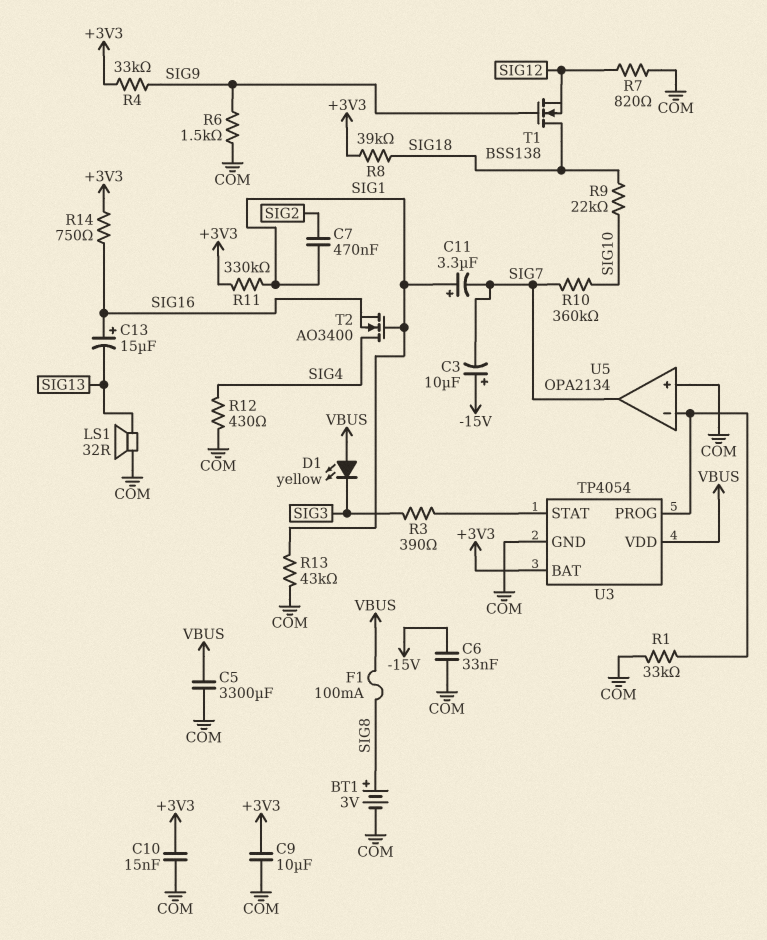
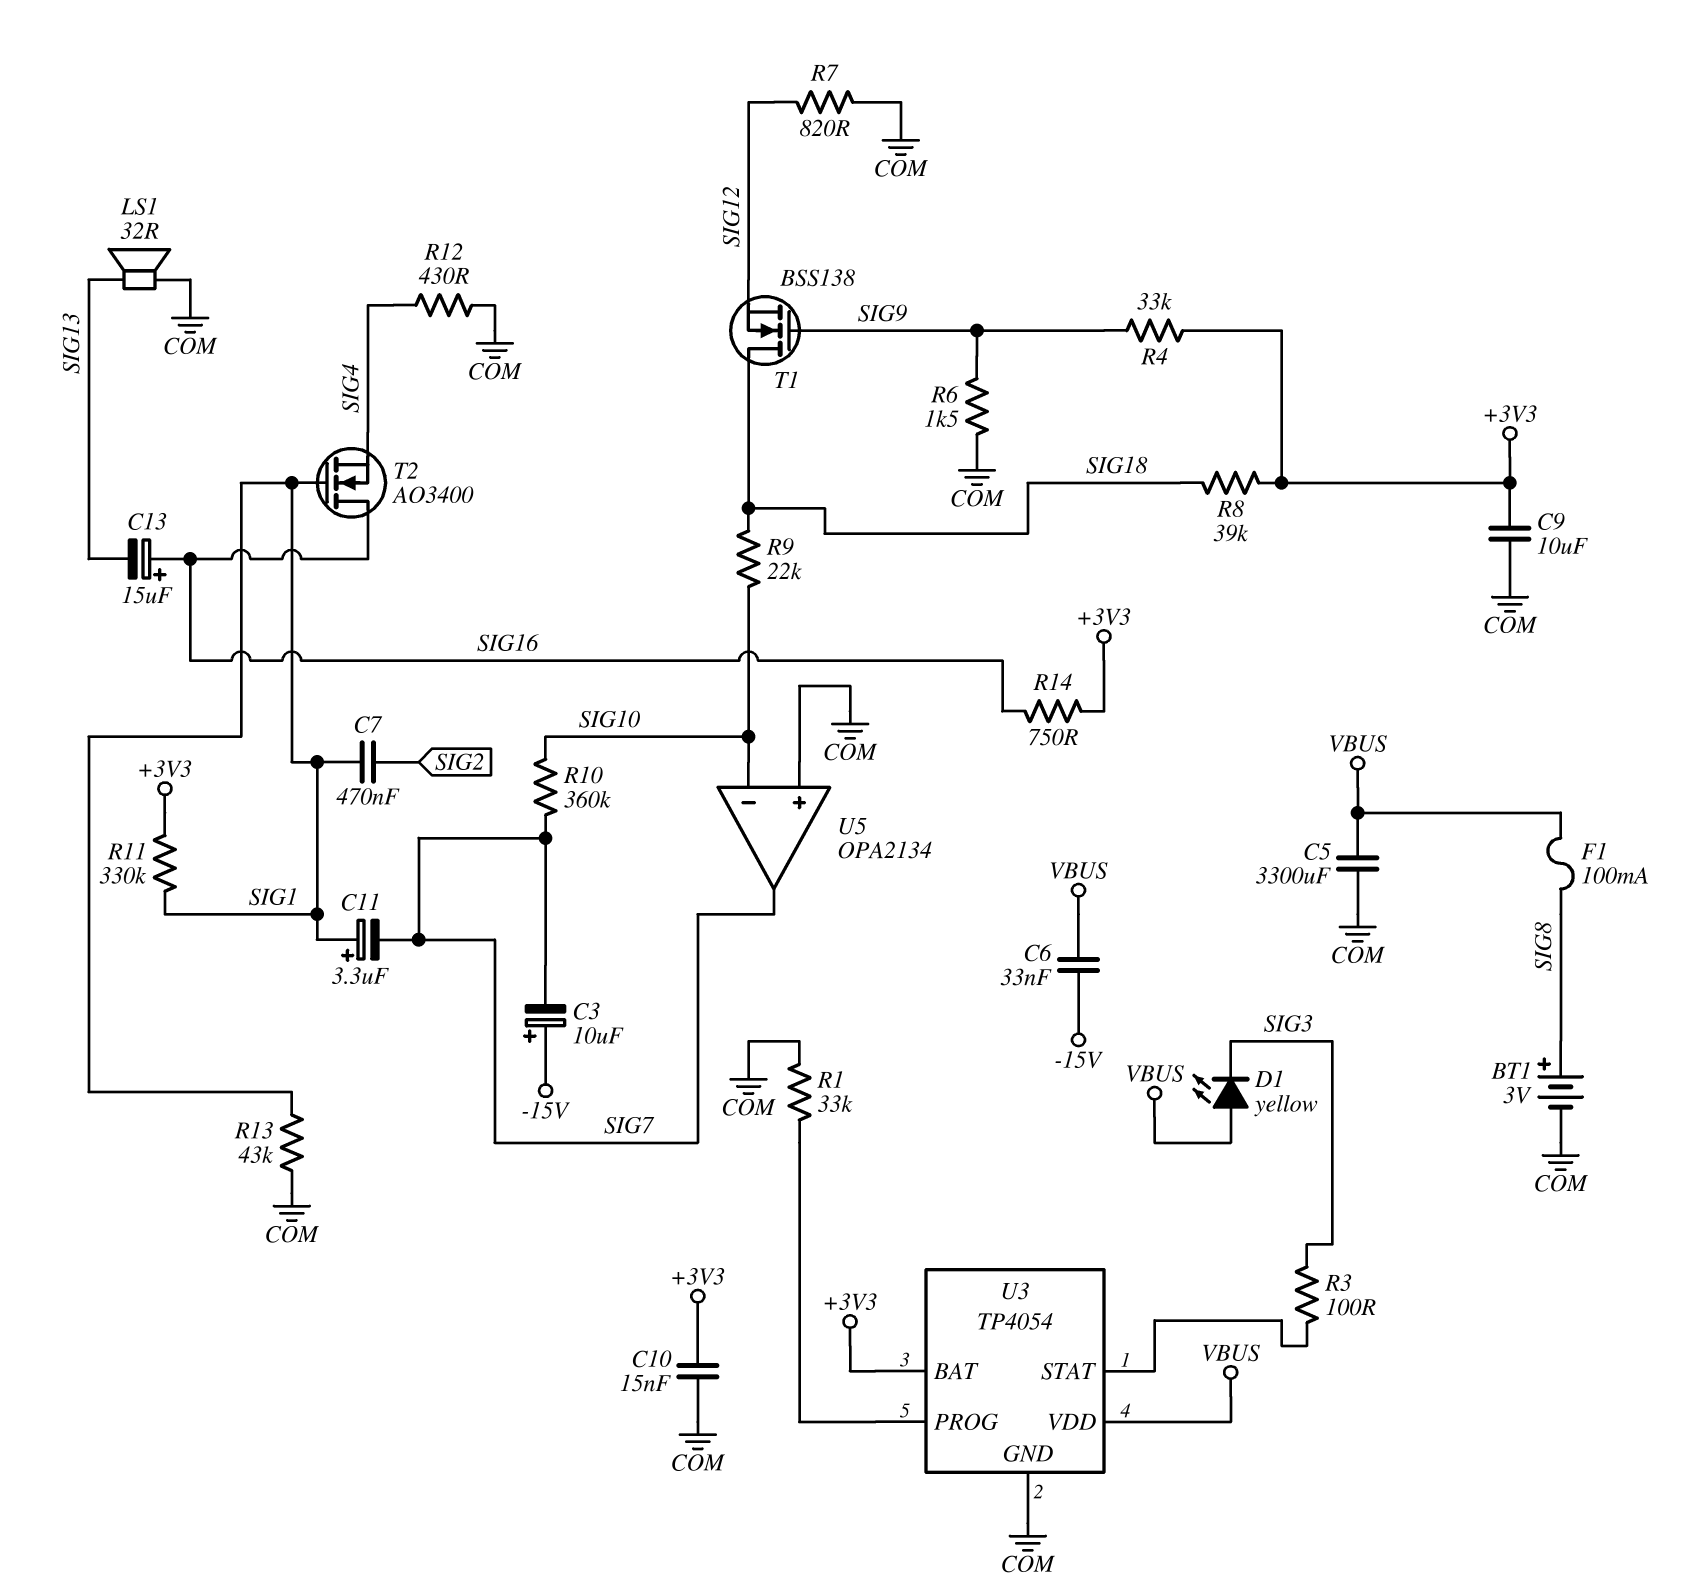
C6: 33nF (-15V, COM) -> 33nF (-15V, VBUS)
R3: 390 (SIG3, U3/STAT) -> 100 (SIG3, U3/STAT)
T2: NMOS AO3400 (G SIG1, D SIG4, S SIG16) -> NMOS AO3400 (G SIG1, D SIG16, S SIG4)
U5 pin in-: U3/PROG -> SIG10

